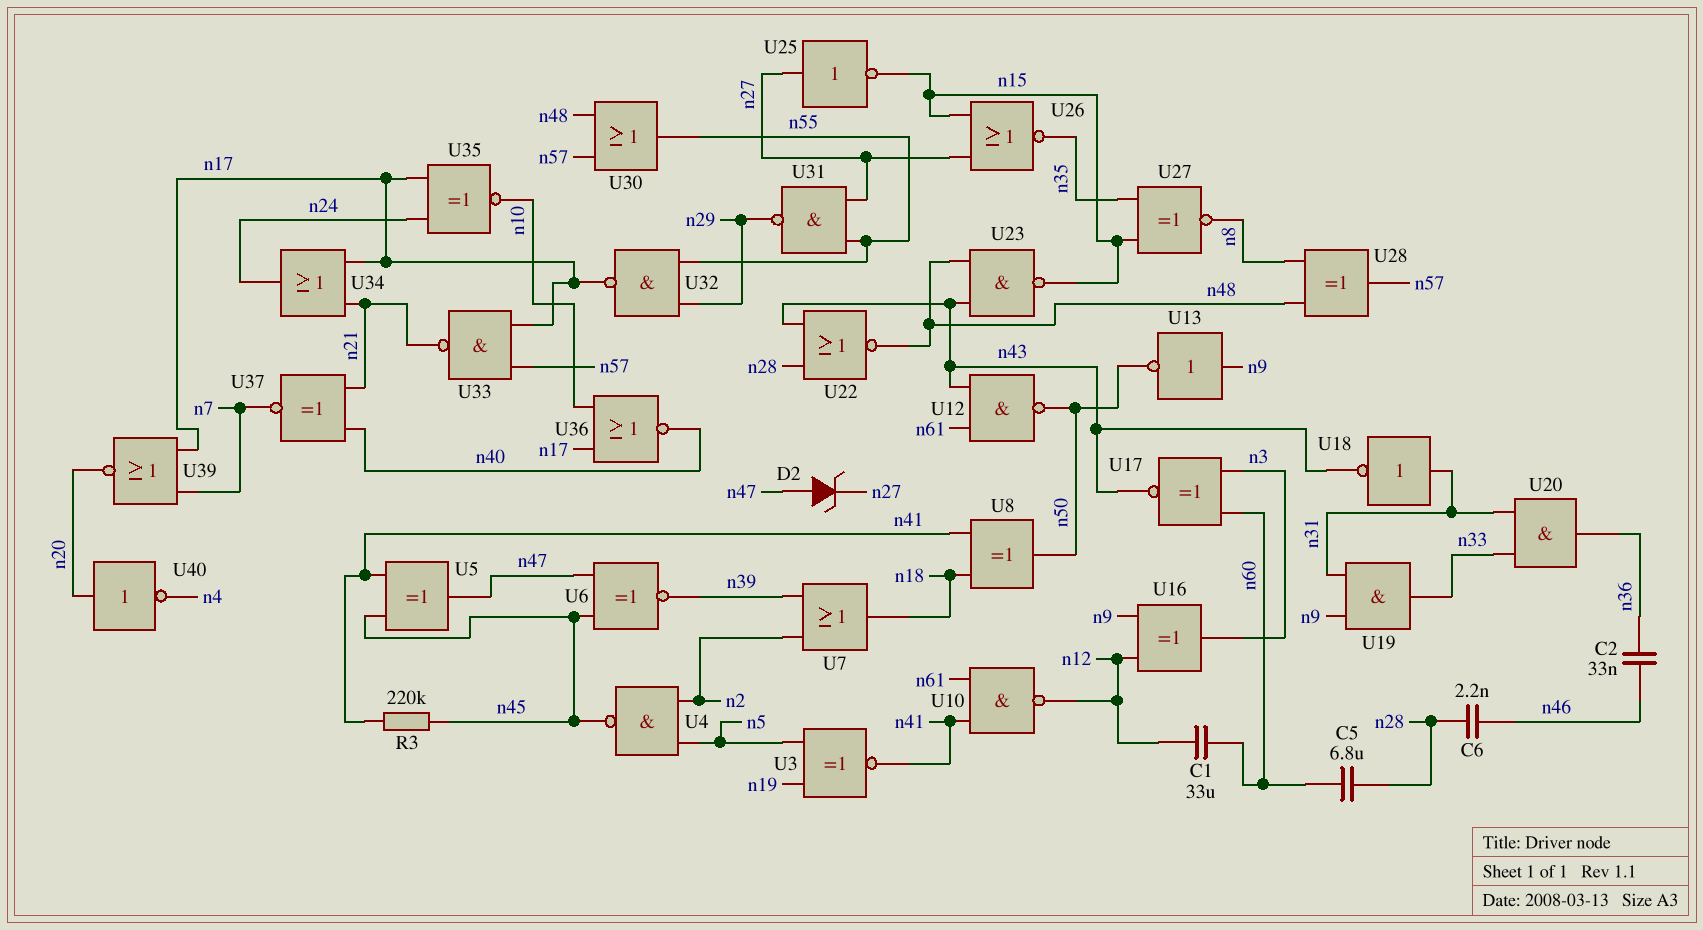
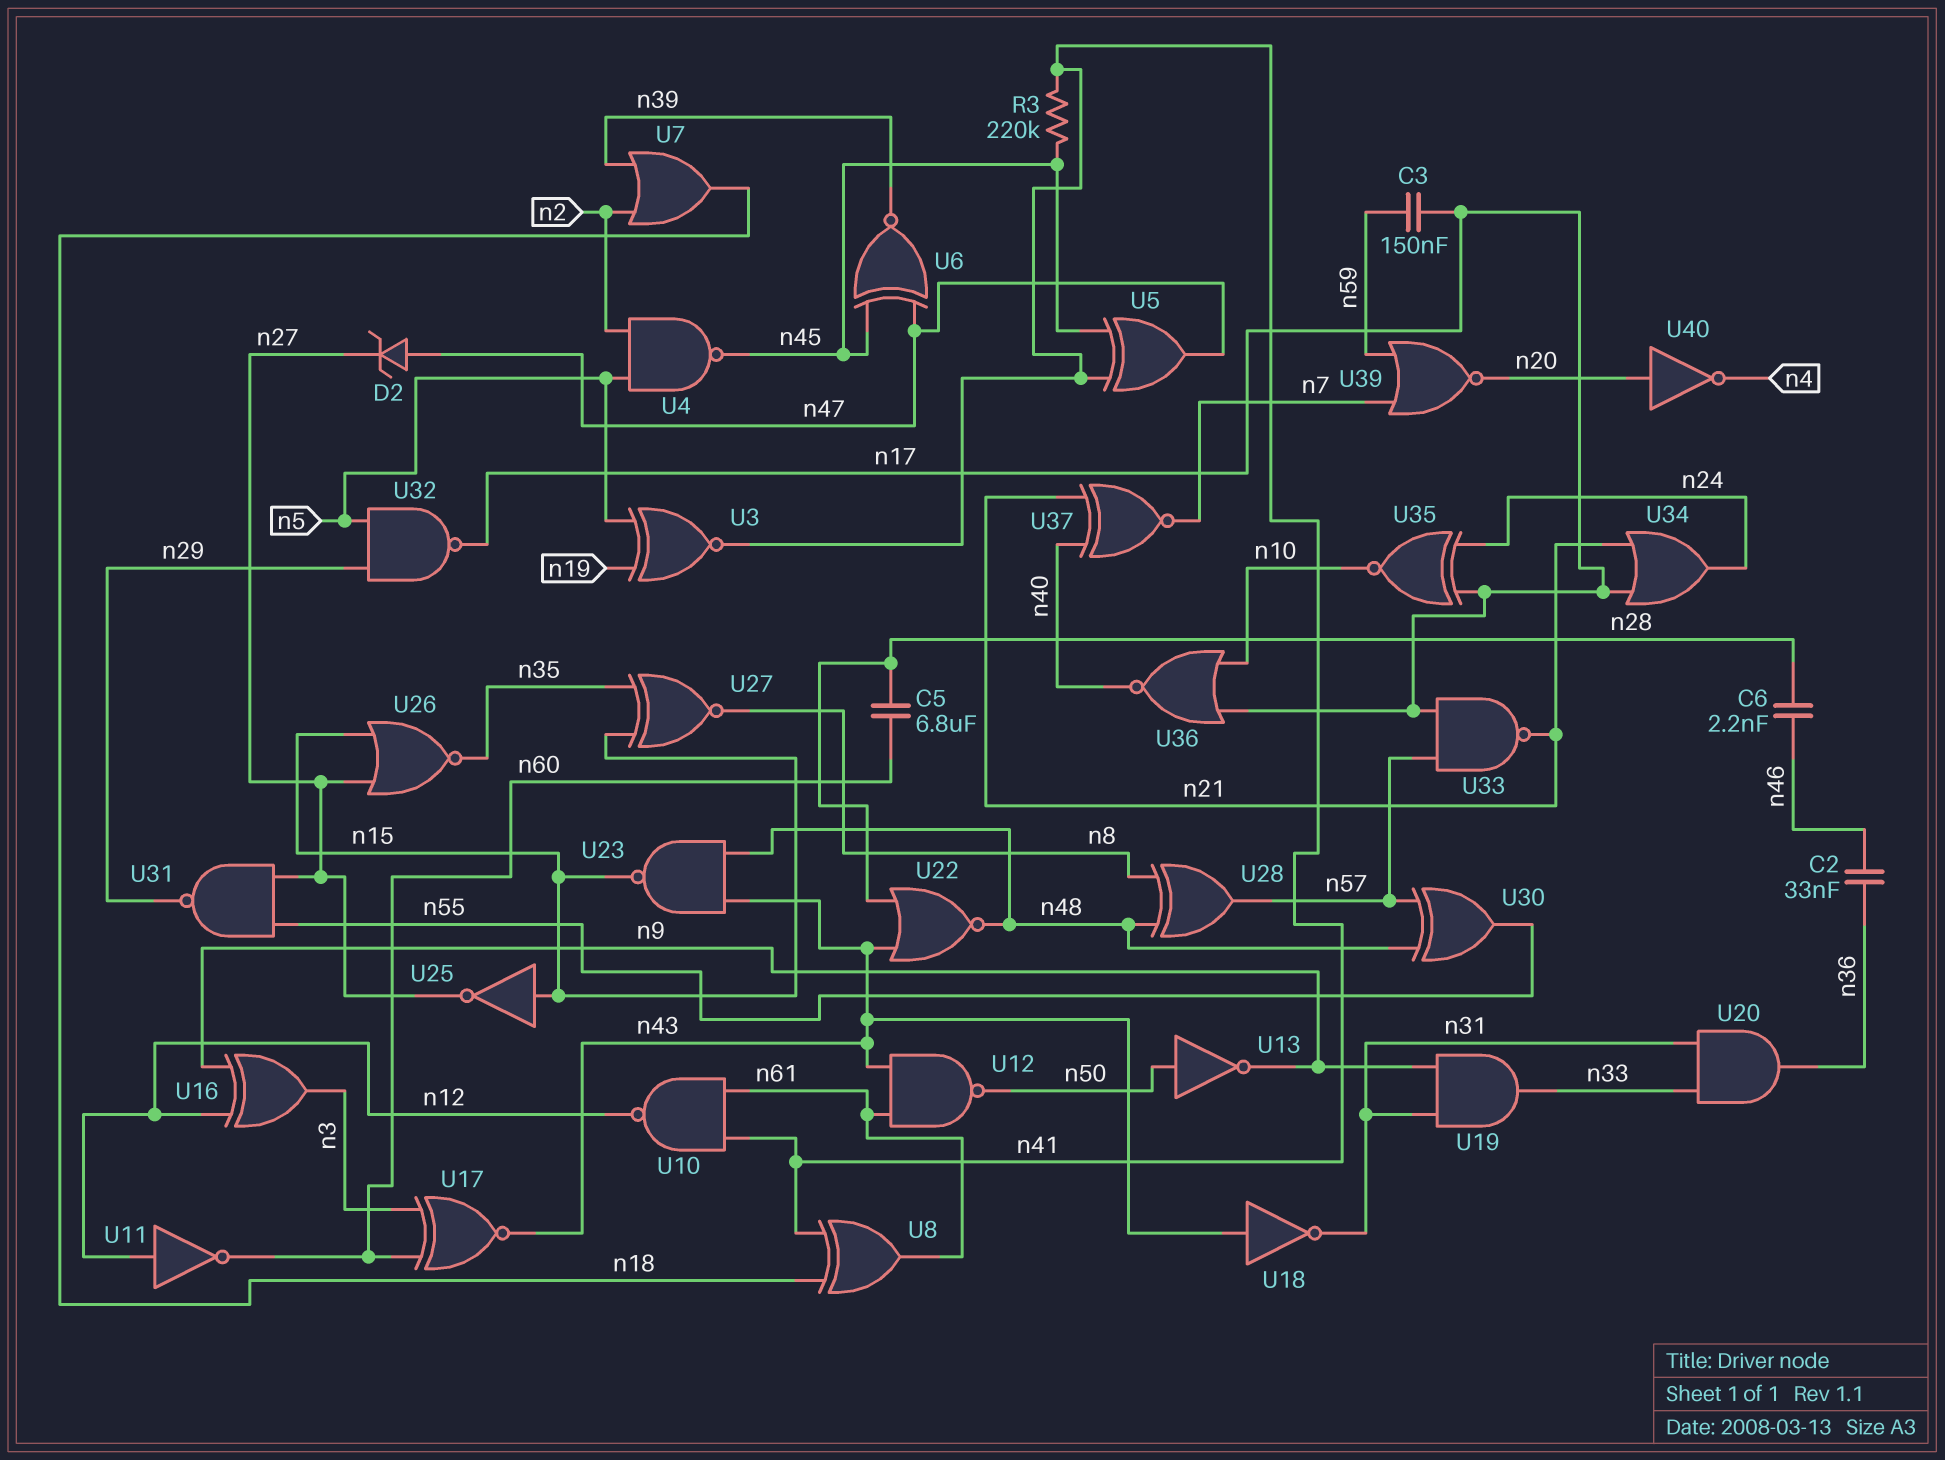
C1: 33uF (n12, n60) -> none
C3: none -> 150nF (n17, n59)
U8: XOR (in n18, in n41, out n50) -> XOR (in n18, in n41, out n61)
U11: none -> NOT (in n12, out n60)
U13: NOT (in n9, out n50) -> NOT (in n50, out n9)
U18: NOT (in n31, out n43) -> NOT (in n43, out n31)
U25: NOT (in n27, out n15) -> NOT (in n15, out n27)
U30: OR (in n48, in n57, out n55) -> XOR (in n48, in n57, out n55)
U32: NAND (in n29, in n55, out n17) -> NAND (in n5, in n29, out n17)
U39: NOR (in n7, in n17, out n20) -> NOR (in n7, in n59, out n20)

